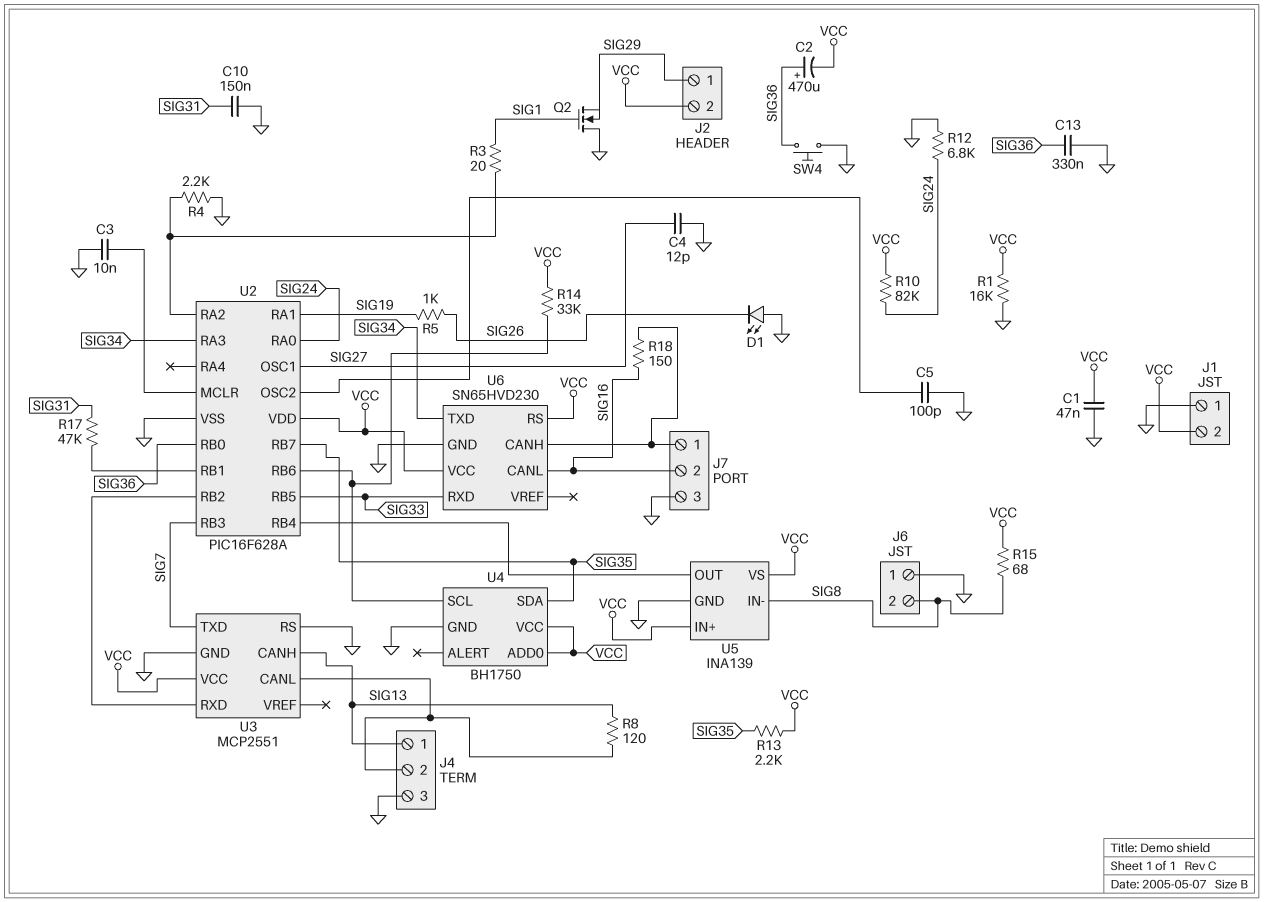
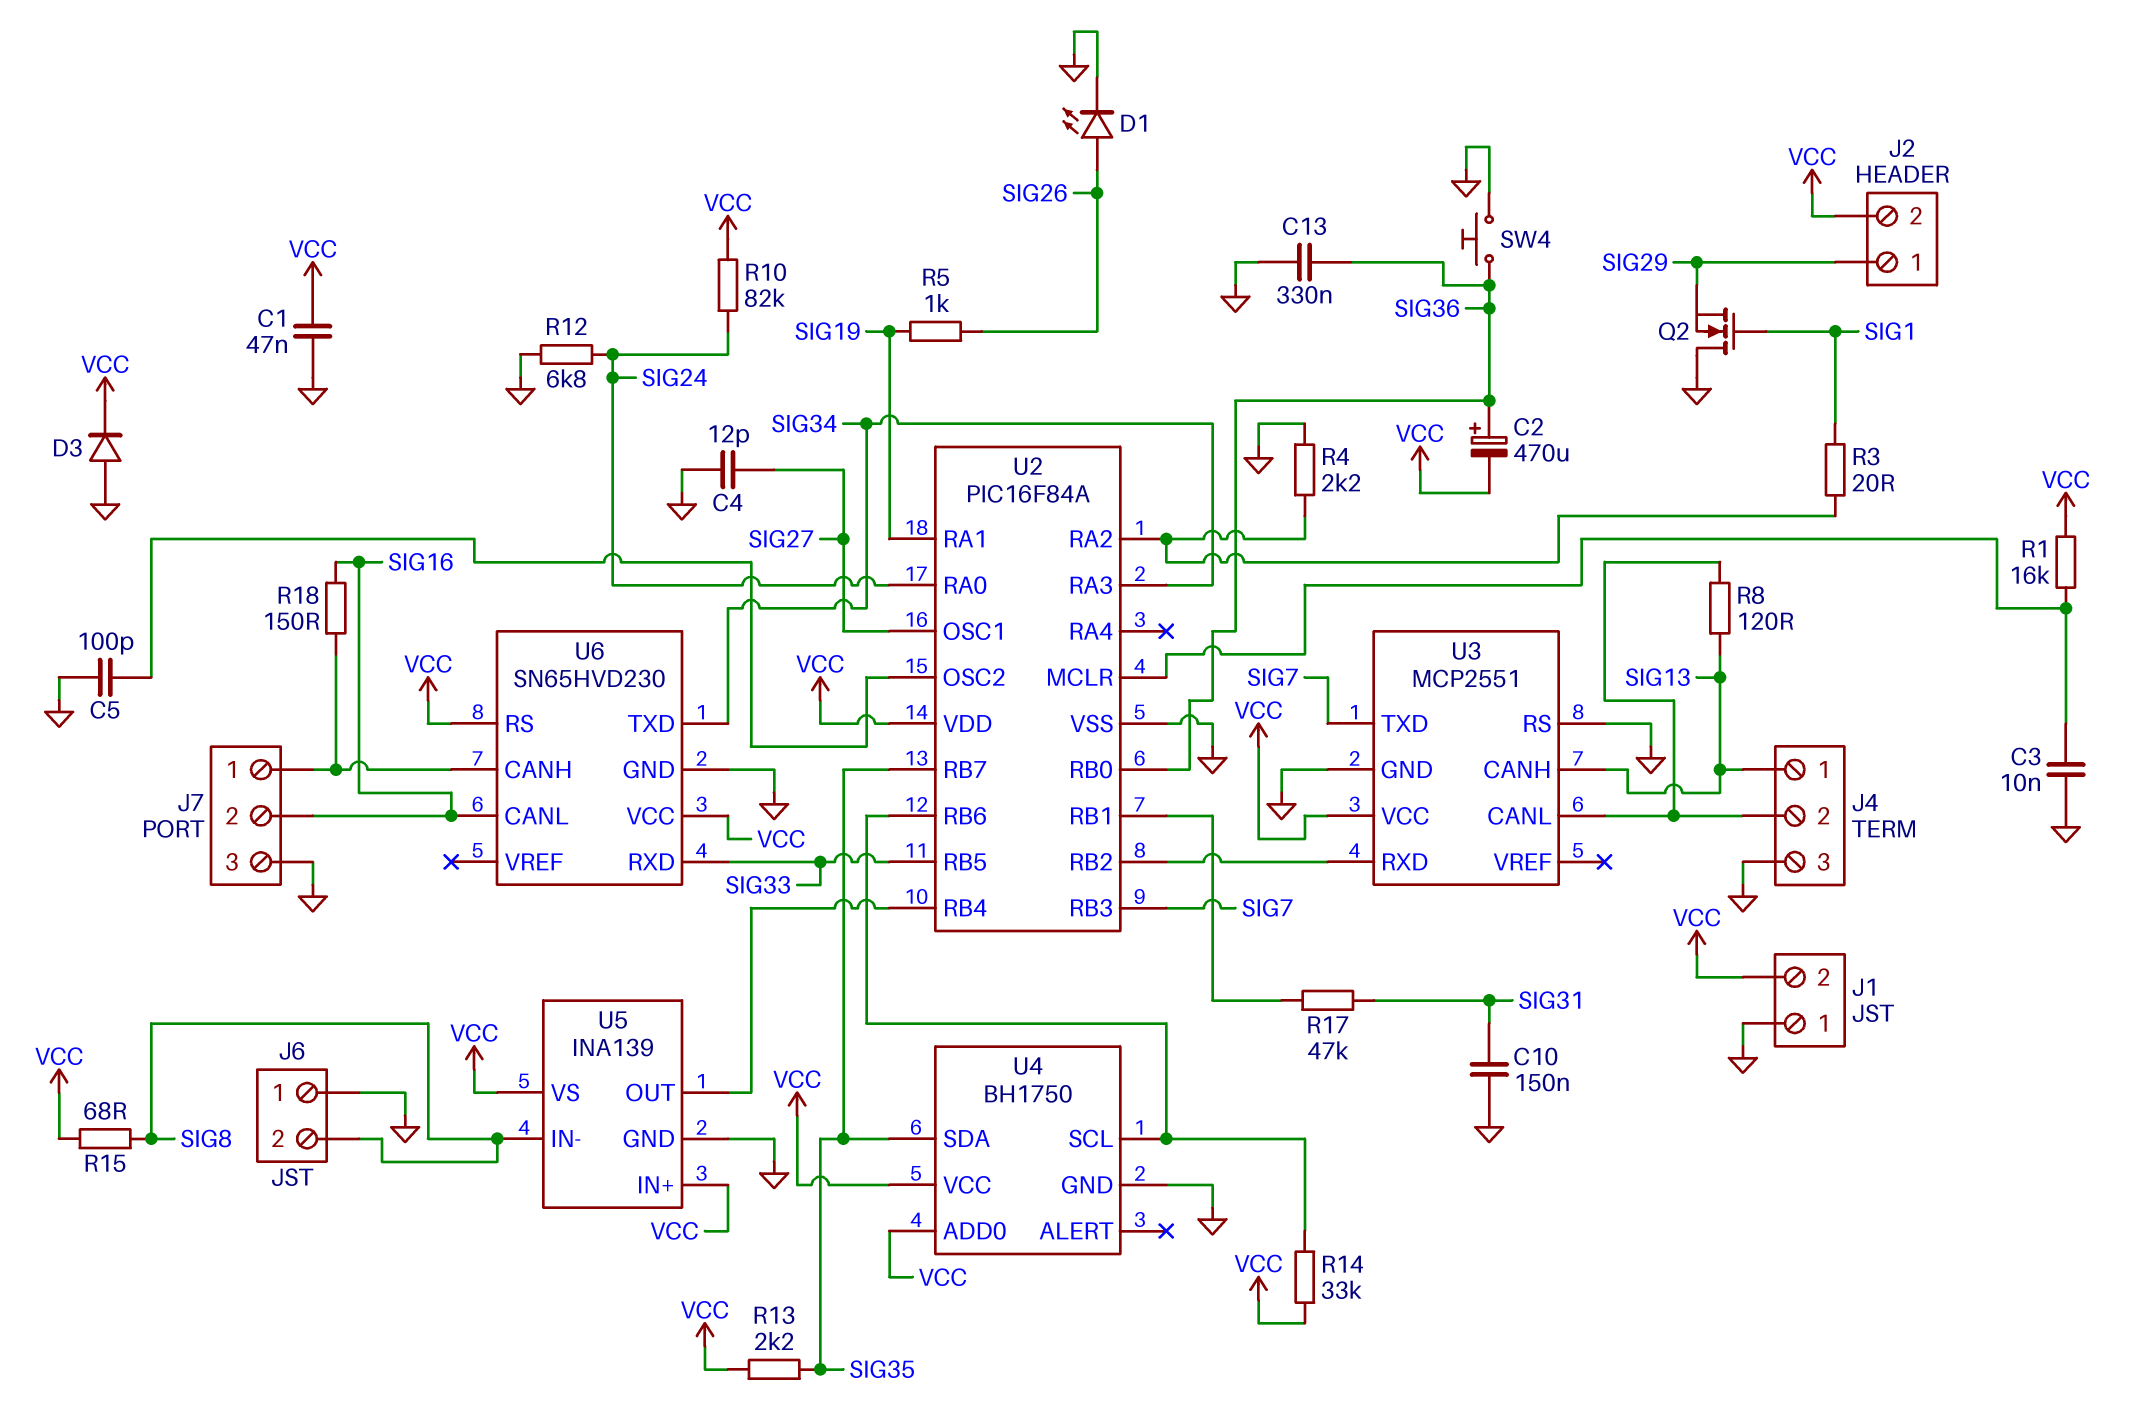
D1: LED (A GND, K SIG26) -> LED (A SIG26, K GND)
D3: none -> diode (A GND, K VCC)
R1: 16k (GND, VCC) -> 16k (U2/MCLR, VCC)
U2: PIC16F628A -> PIC16F84A

